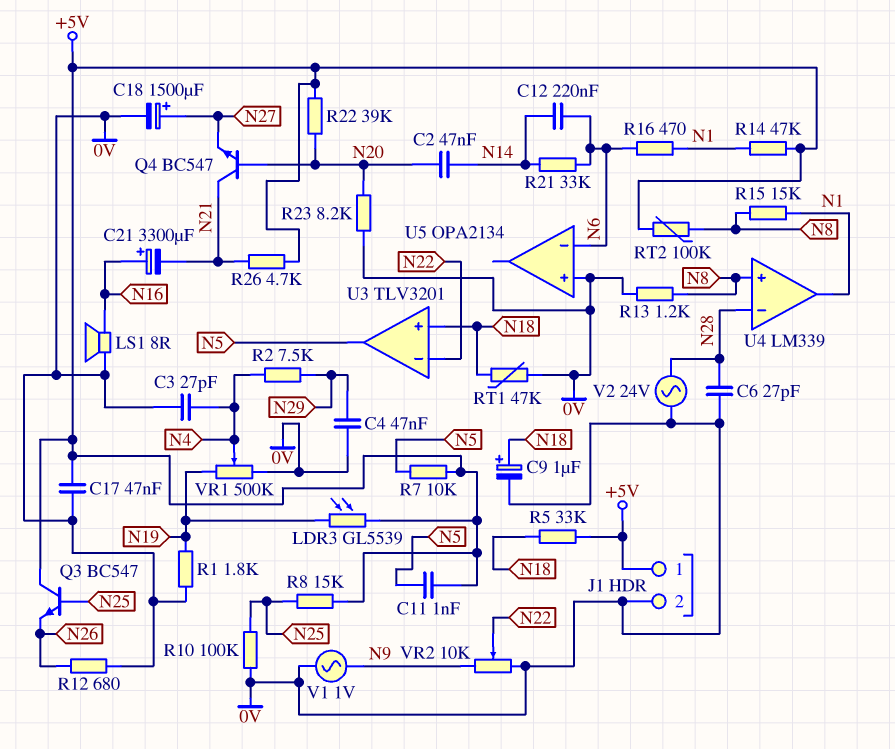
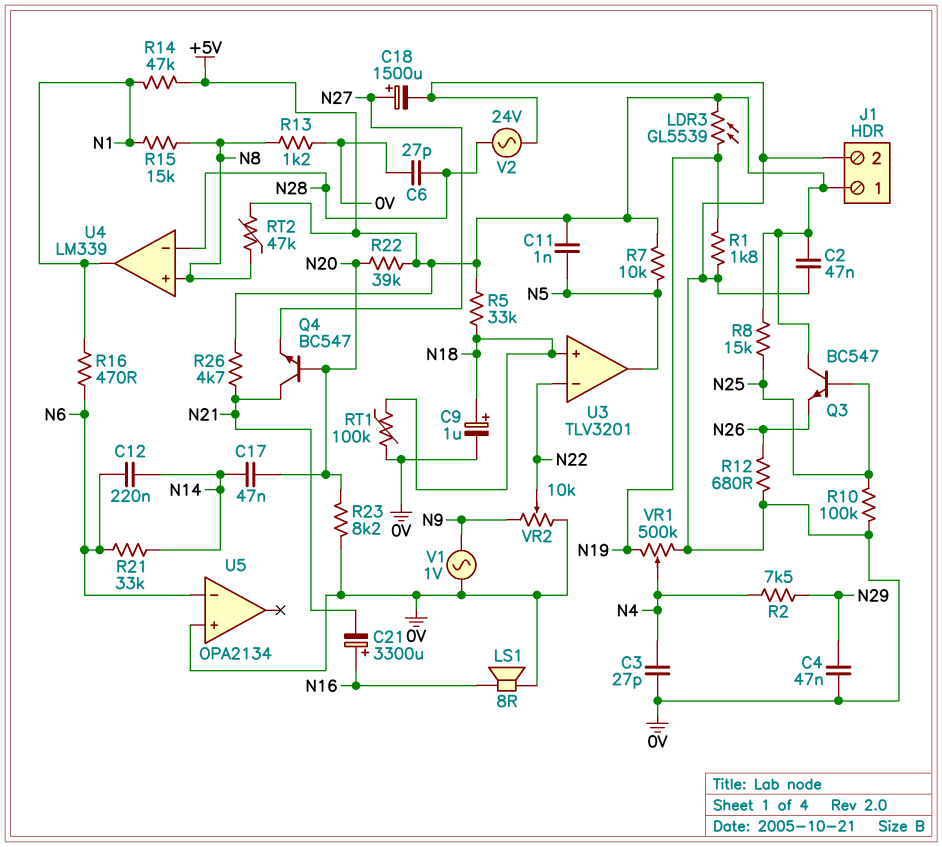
C2: 47nF (N14, N20) -> 47nF (+5V, 0V)
C17: 47nF (+5V, 0V) -> 47nF (N14, N20)
RT1: 47k (0V, N18) -> 100k (0V, N18)
RT2: 100k (+5V, N8) -> 47k (+5V, N8)

